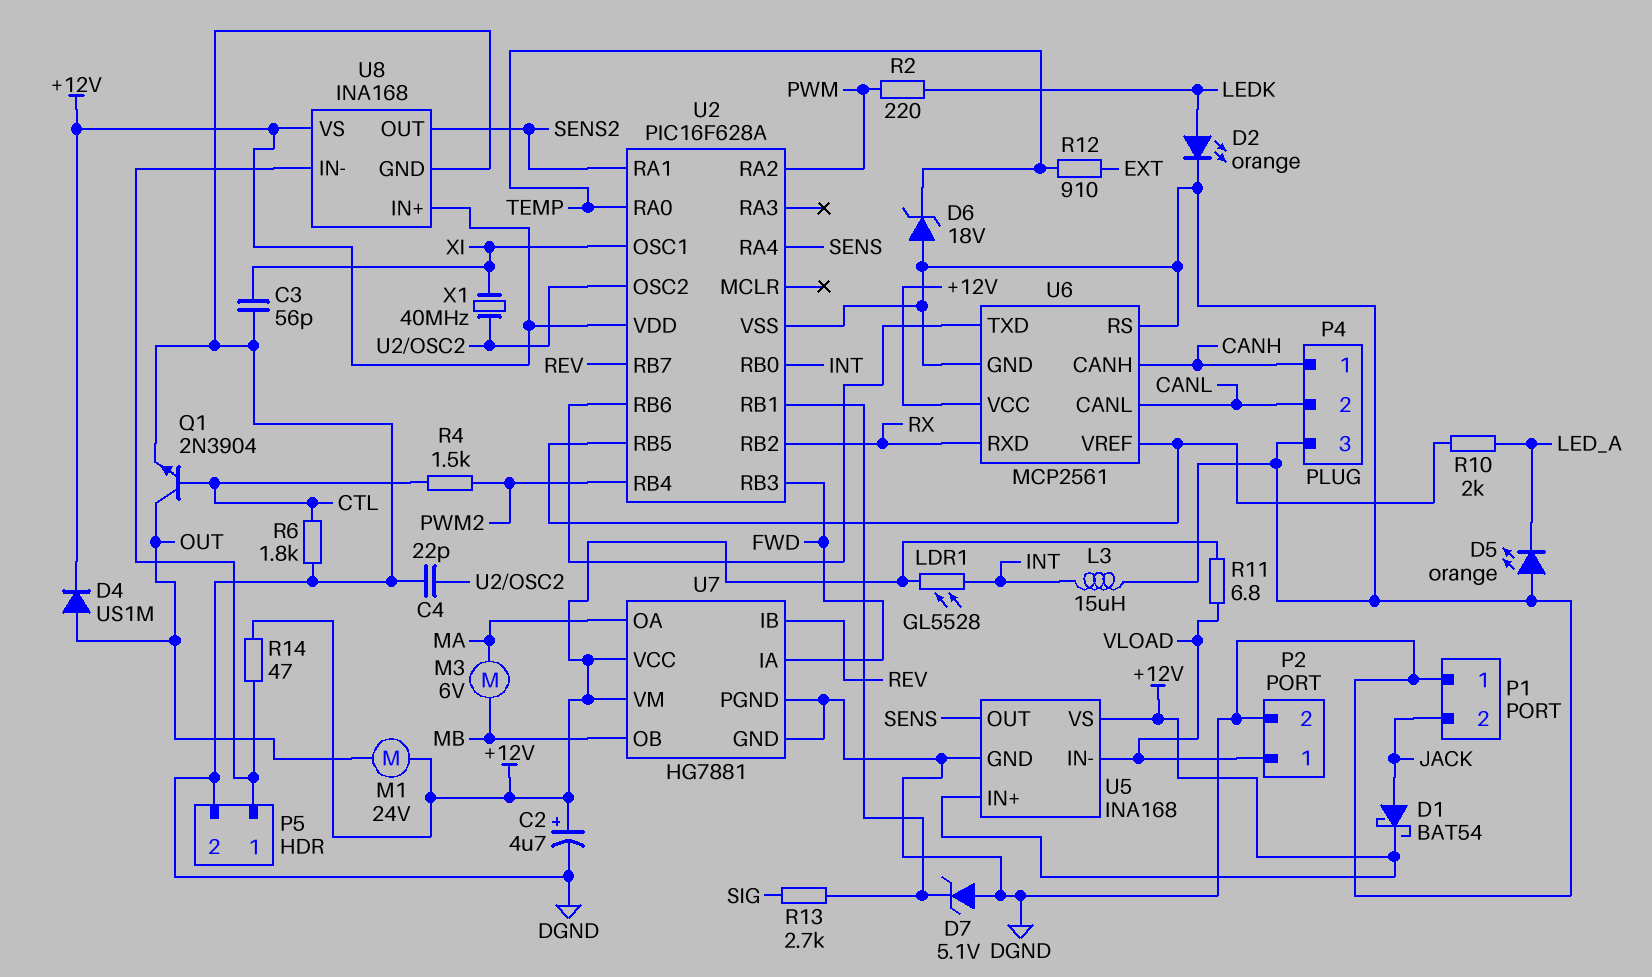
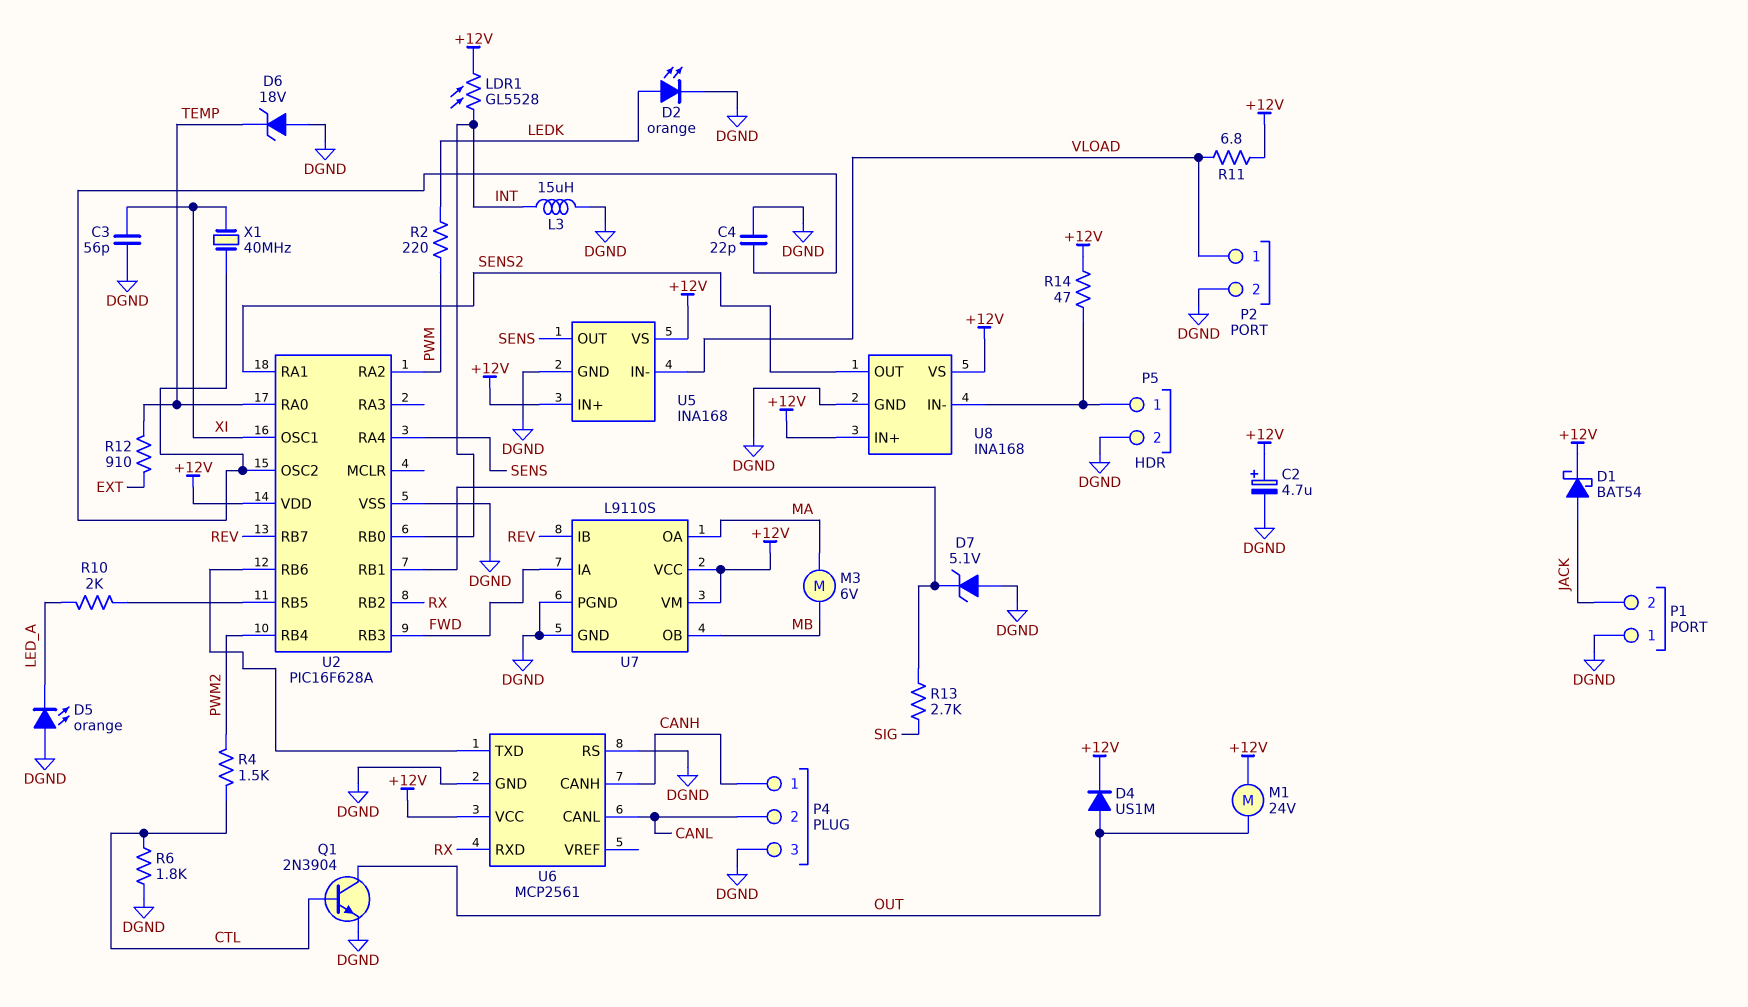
U6 pin VREF: U2/RB5 -> none
U7: HG7881 -> L9110S

